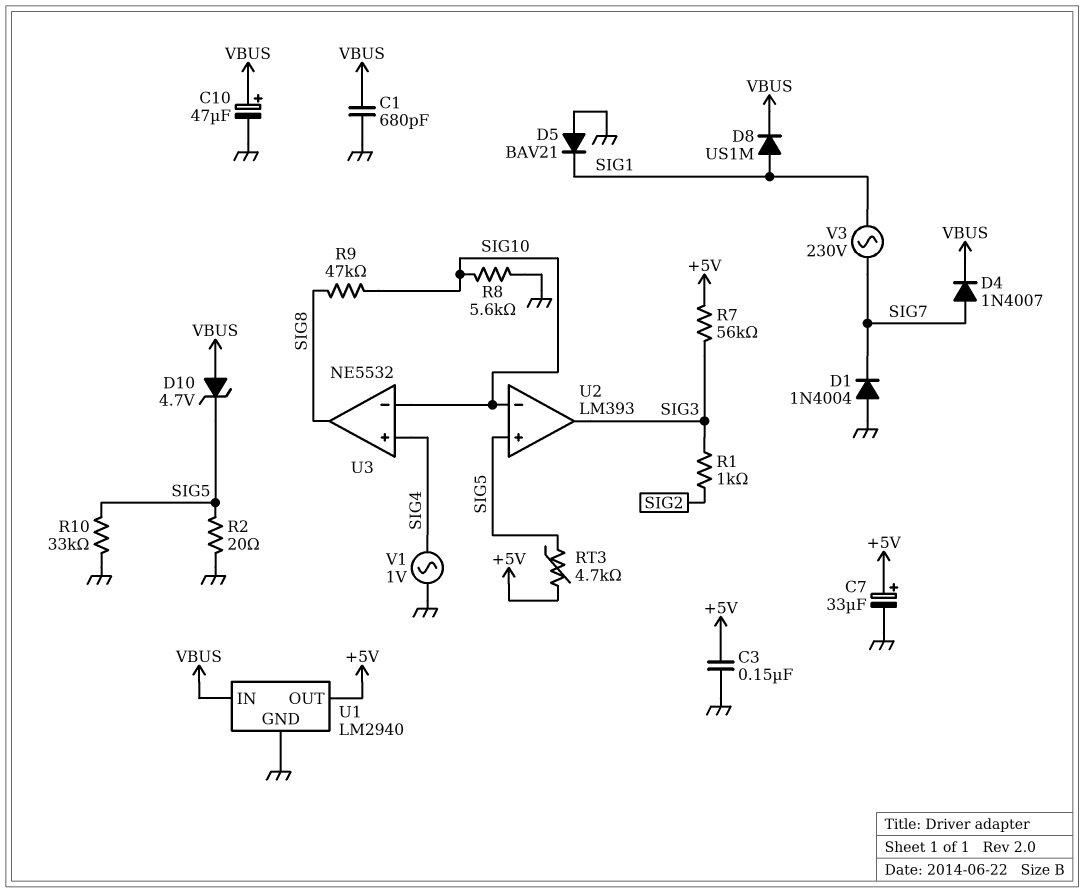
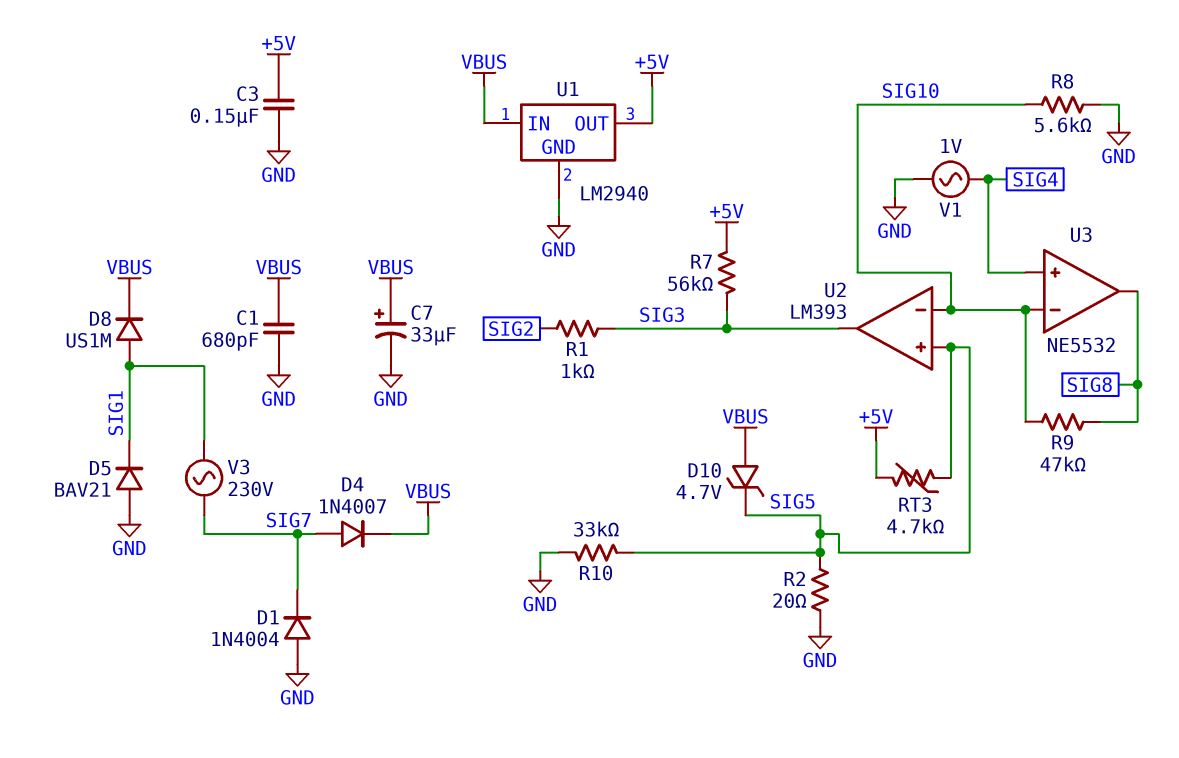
C7: 33uF (plus +5V, minus GND) -> 33uF (plus VBUS, minus GND)
C10: 47uF (plus VBUS, minus GND) -> none

